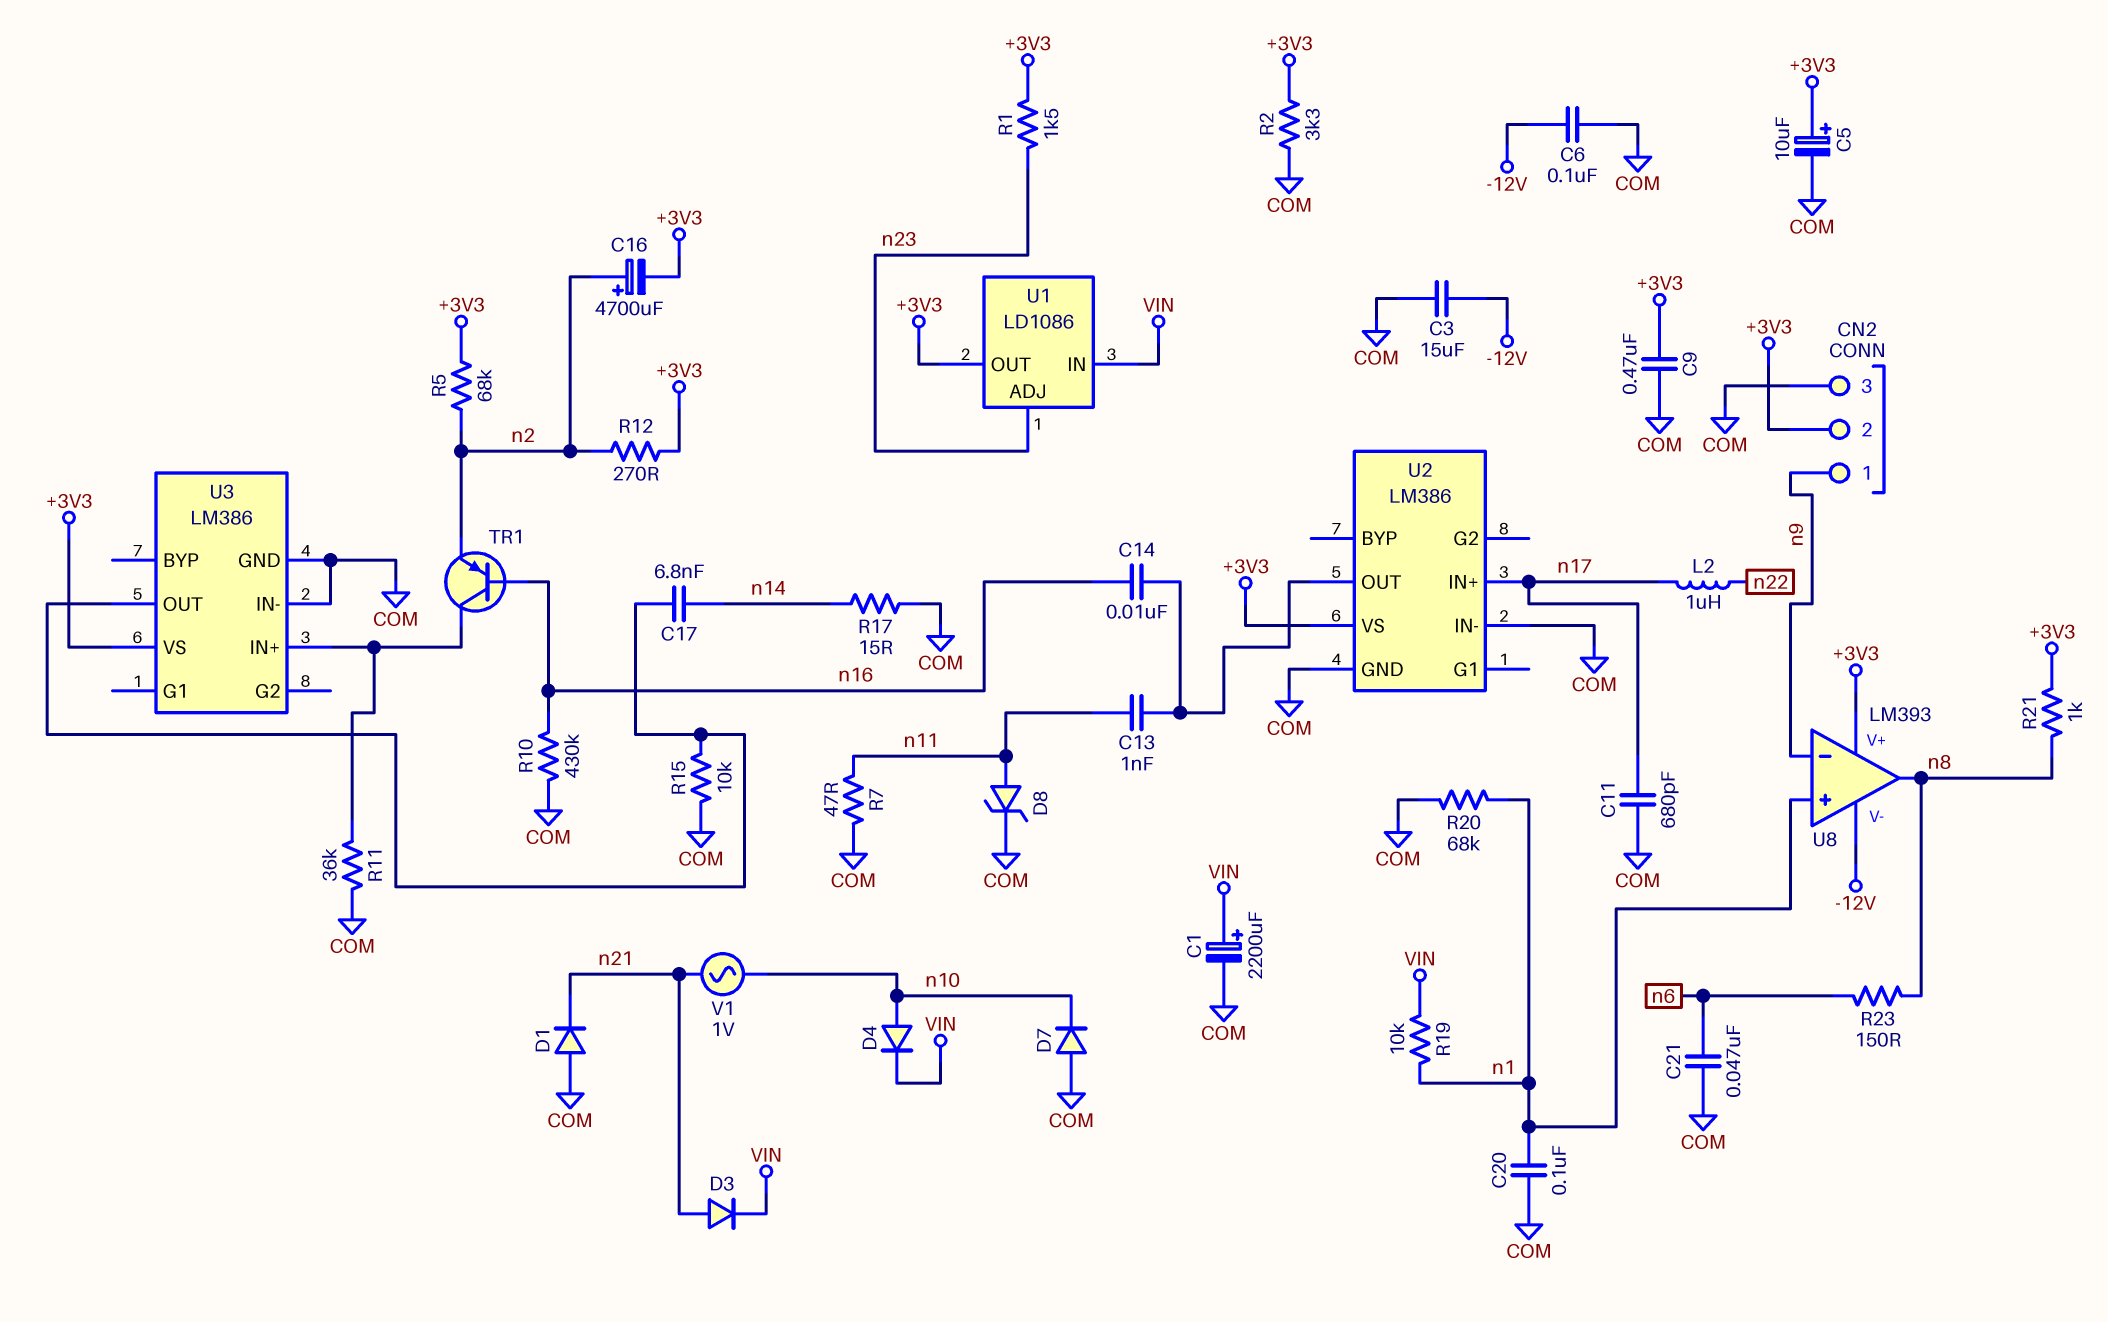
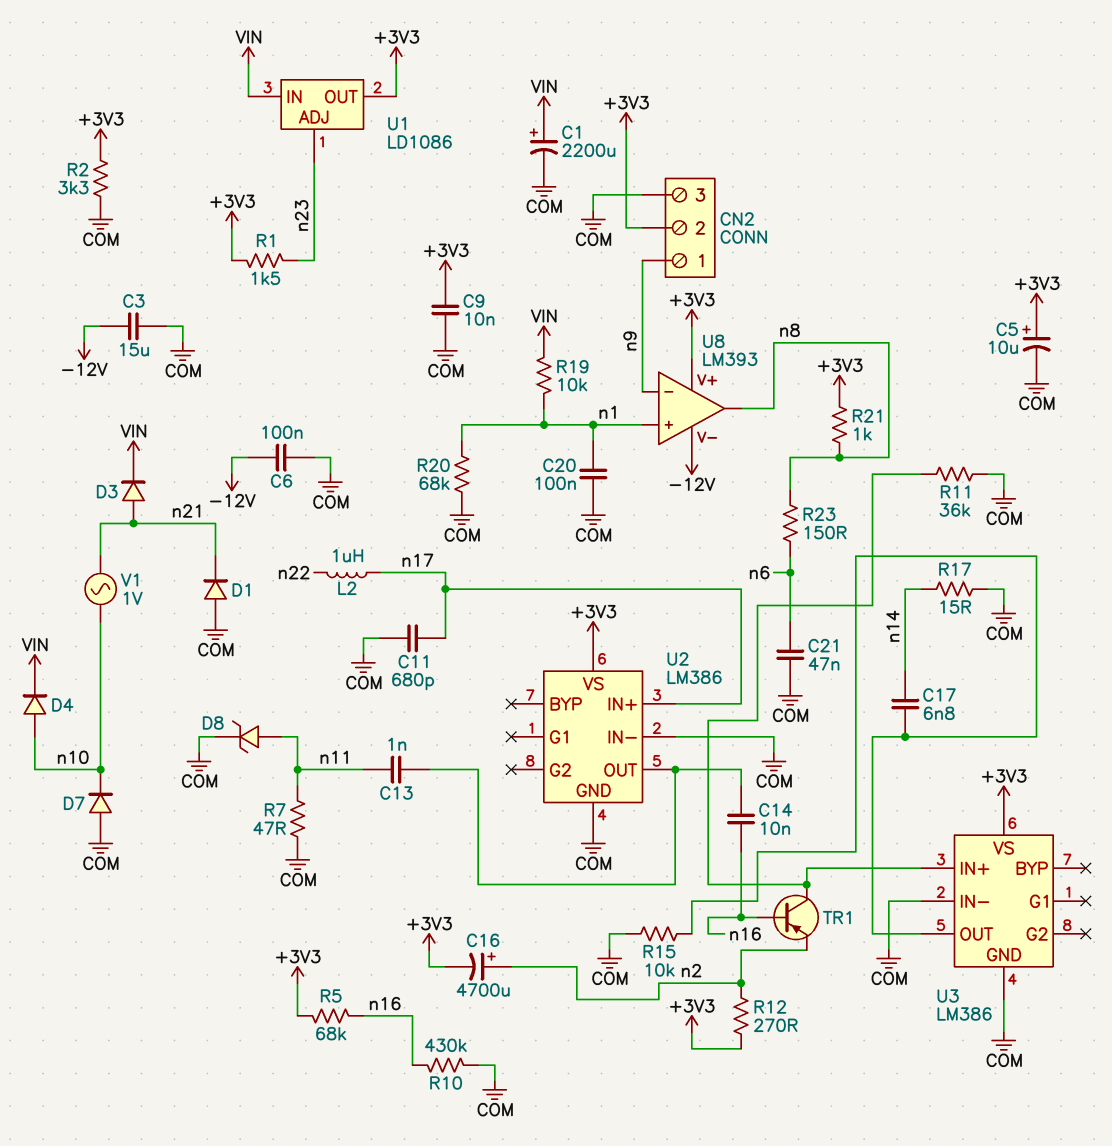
C9: 470nF (+3V3, COM) -> 10nF (+3V3, COM)
R5: 68k (+3V3, n2) -> 68k (+3V3, n16)

